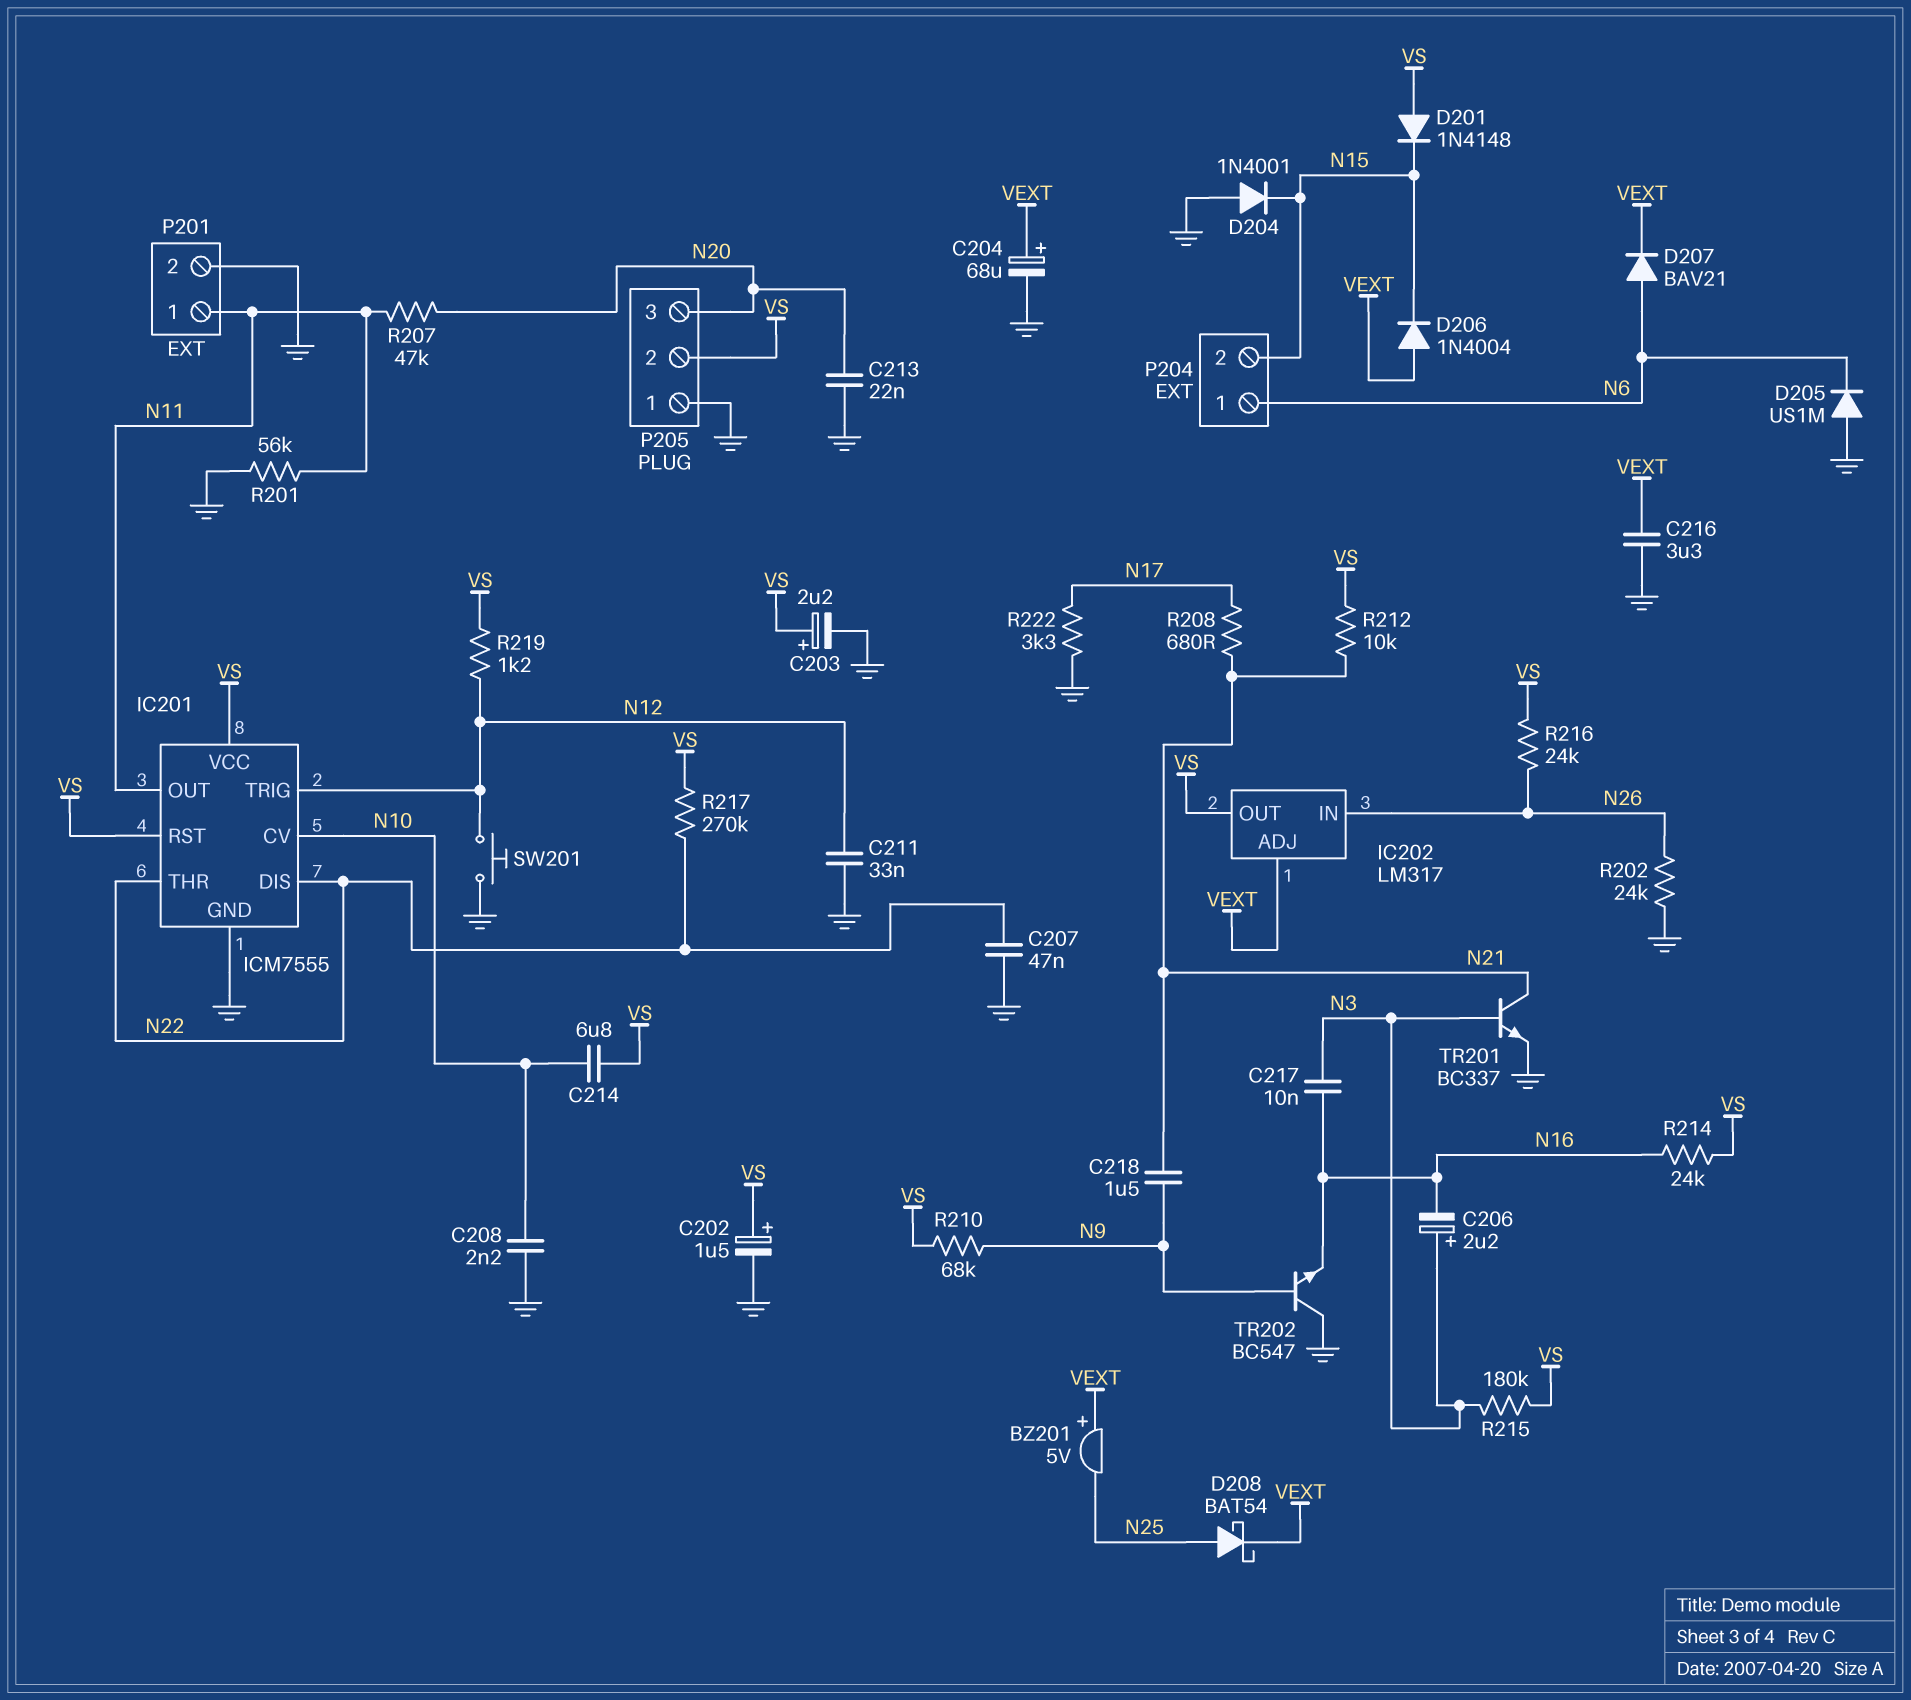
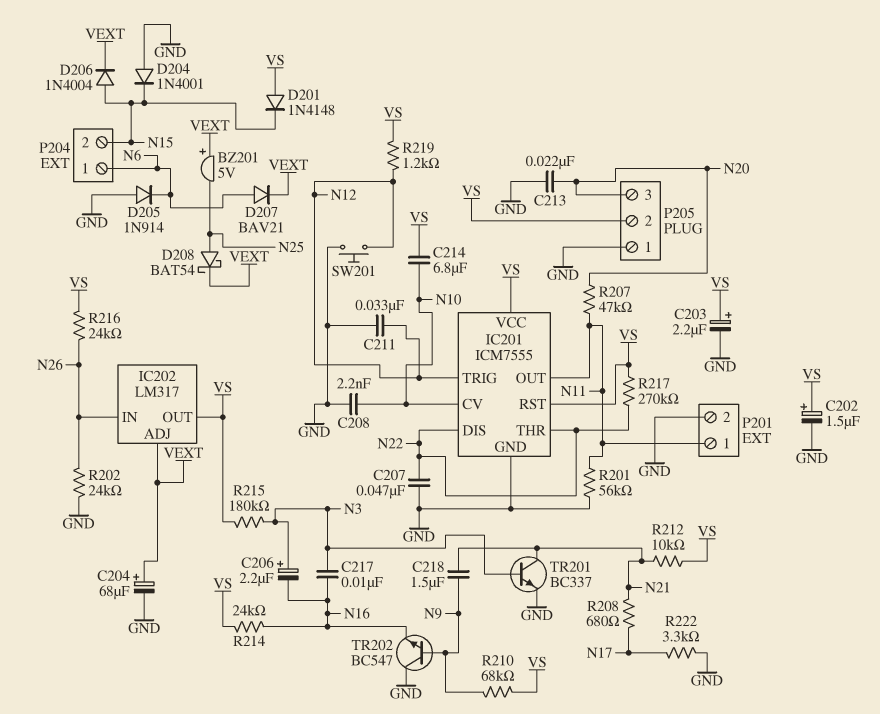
C216: 3.3uF (GND, VEXT) -> none
D205: diode US1M (A GND, K N6) -> diode 1N914 (A GND, K N6)
D206: diode 1N4004 (A VEXT, K N15) -> diode 1N4004 (A N15, K VEXT)

